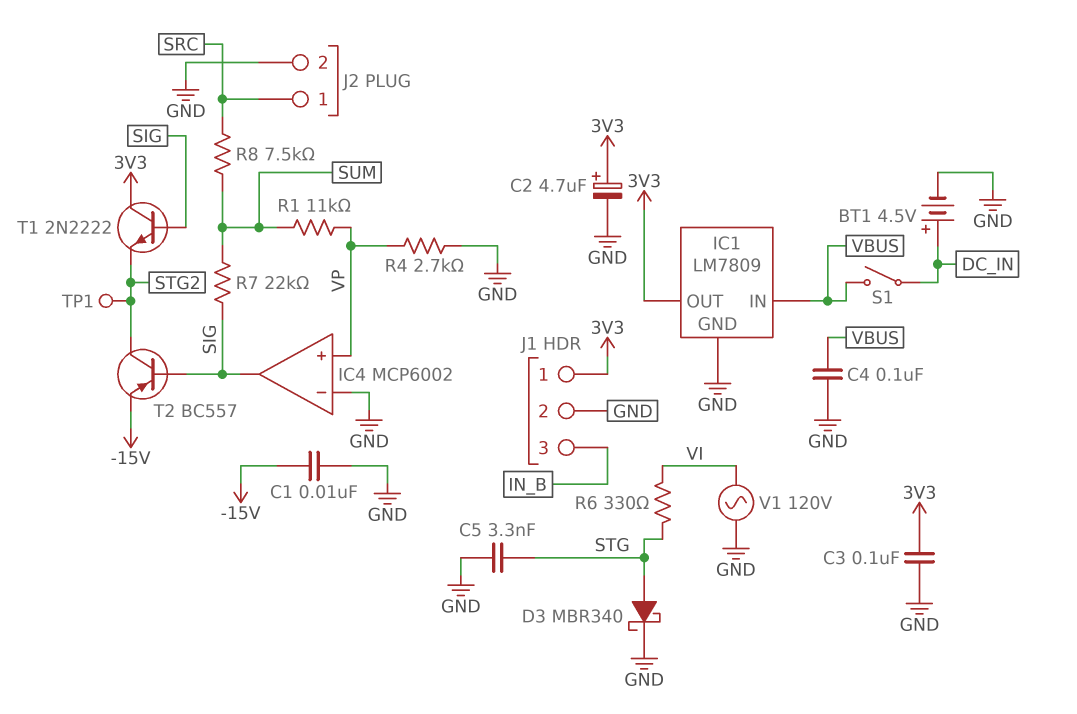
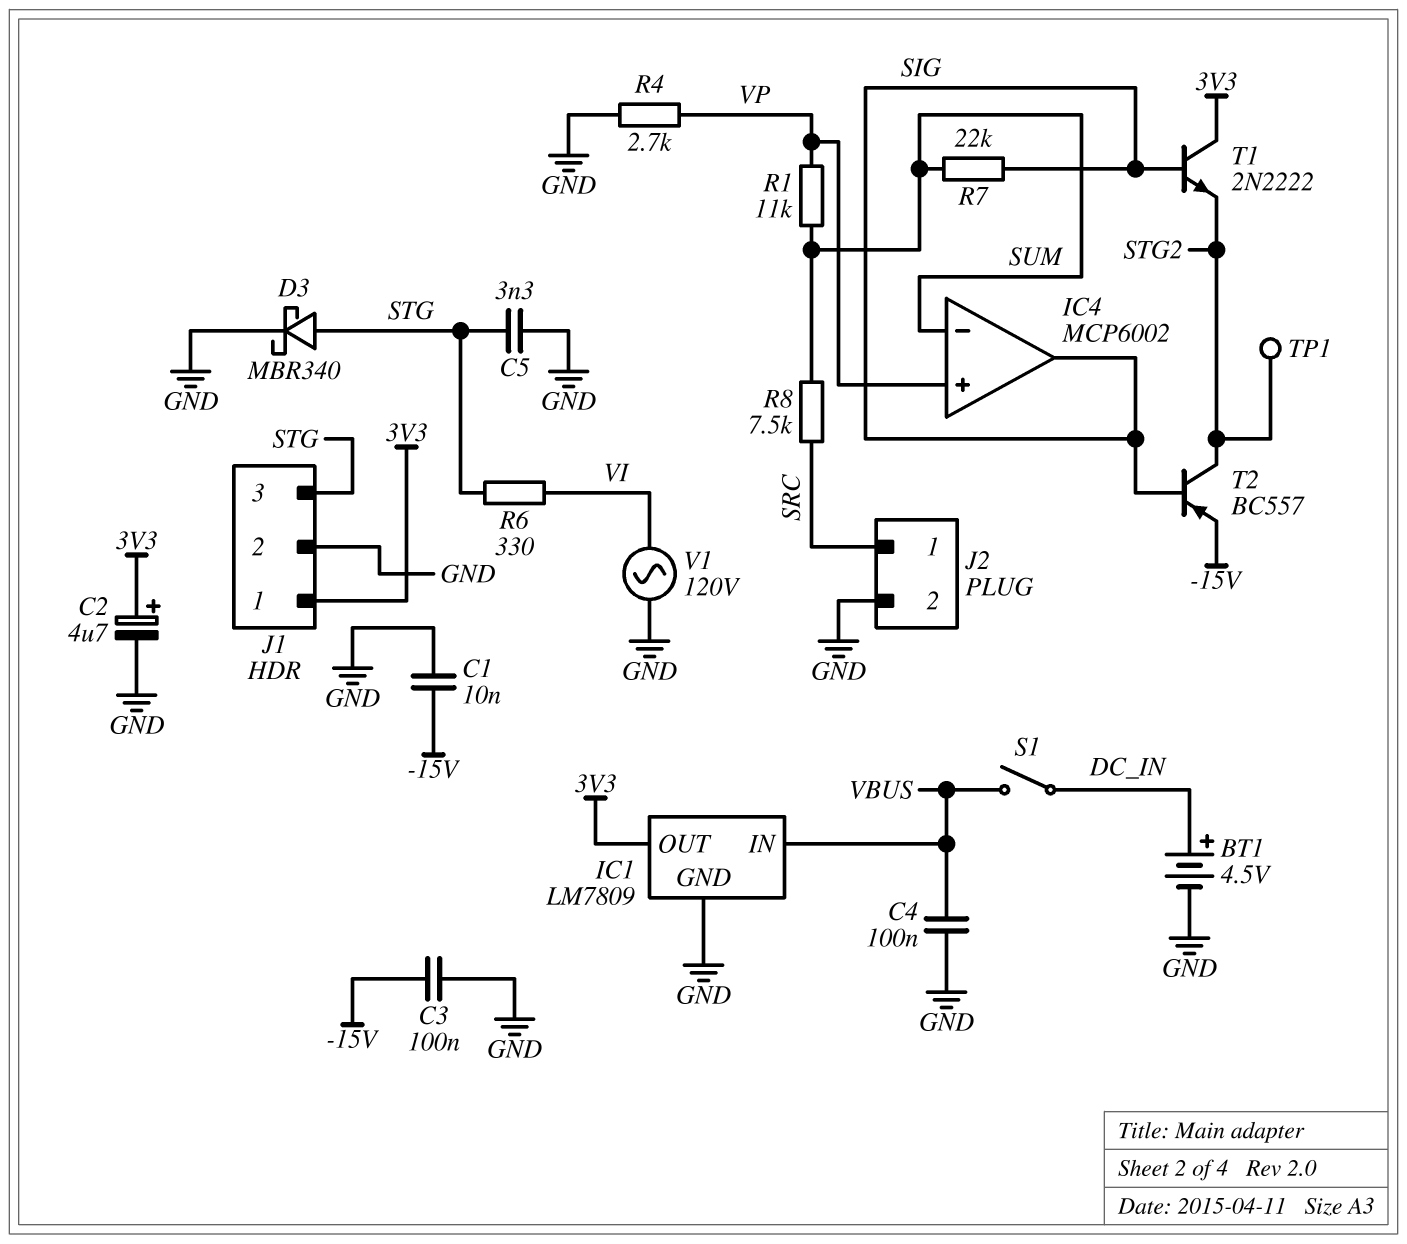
C3: 100nF (3V3, GND) -> 100nF (-15V, GND)
IC4 pin in-: GND -> SUM
J1 pin 3: IN_B -> STG

